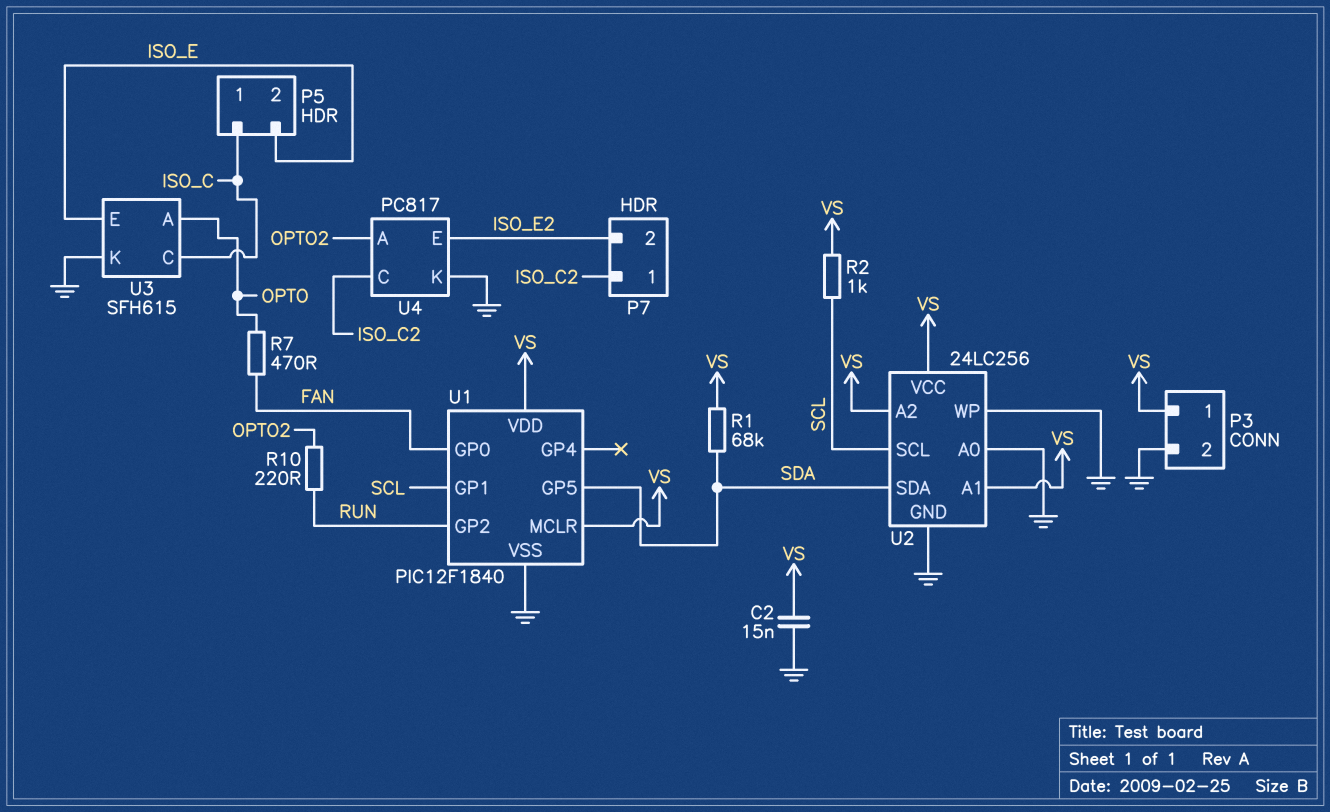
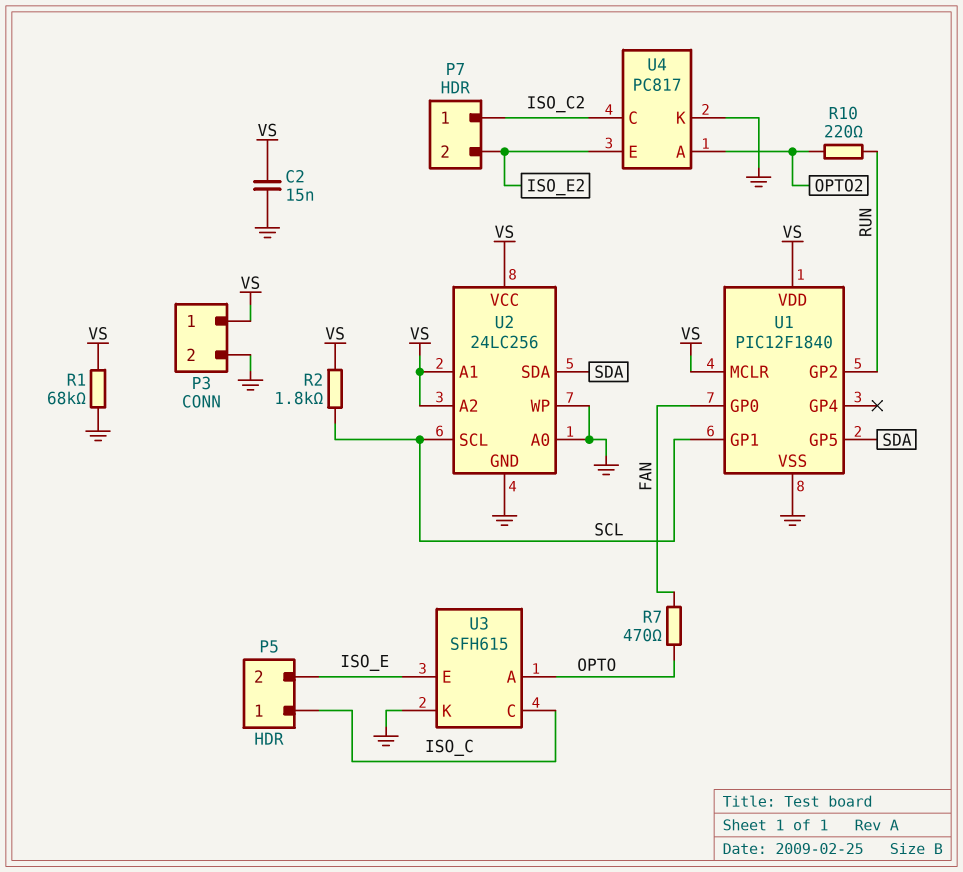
R1: 68k (SDA, VS) -> 68k (GND, VS)
R2: 1k (SCL, VS) -> 1.8k (SCL, VS)

